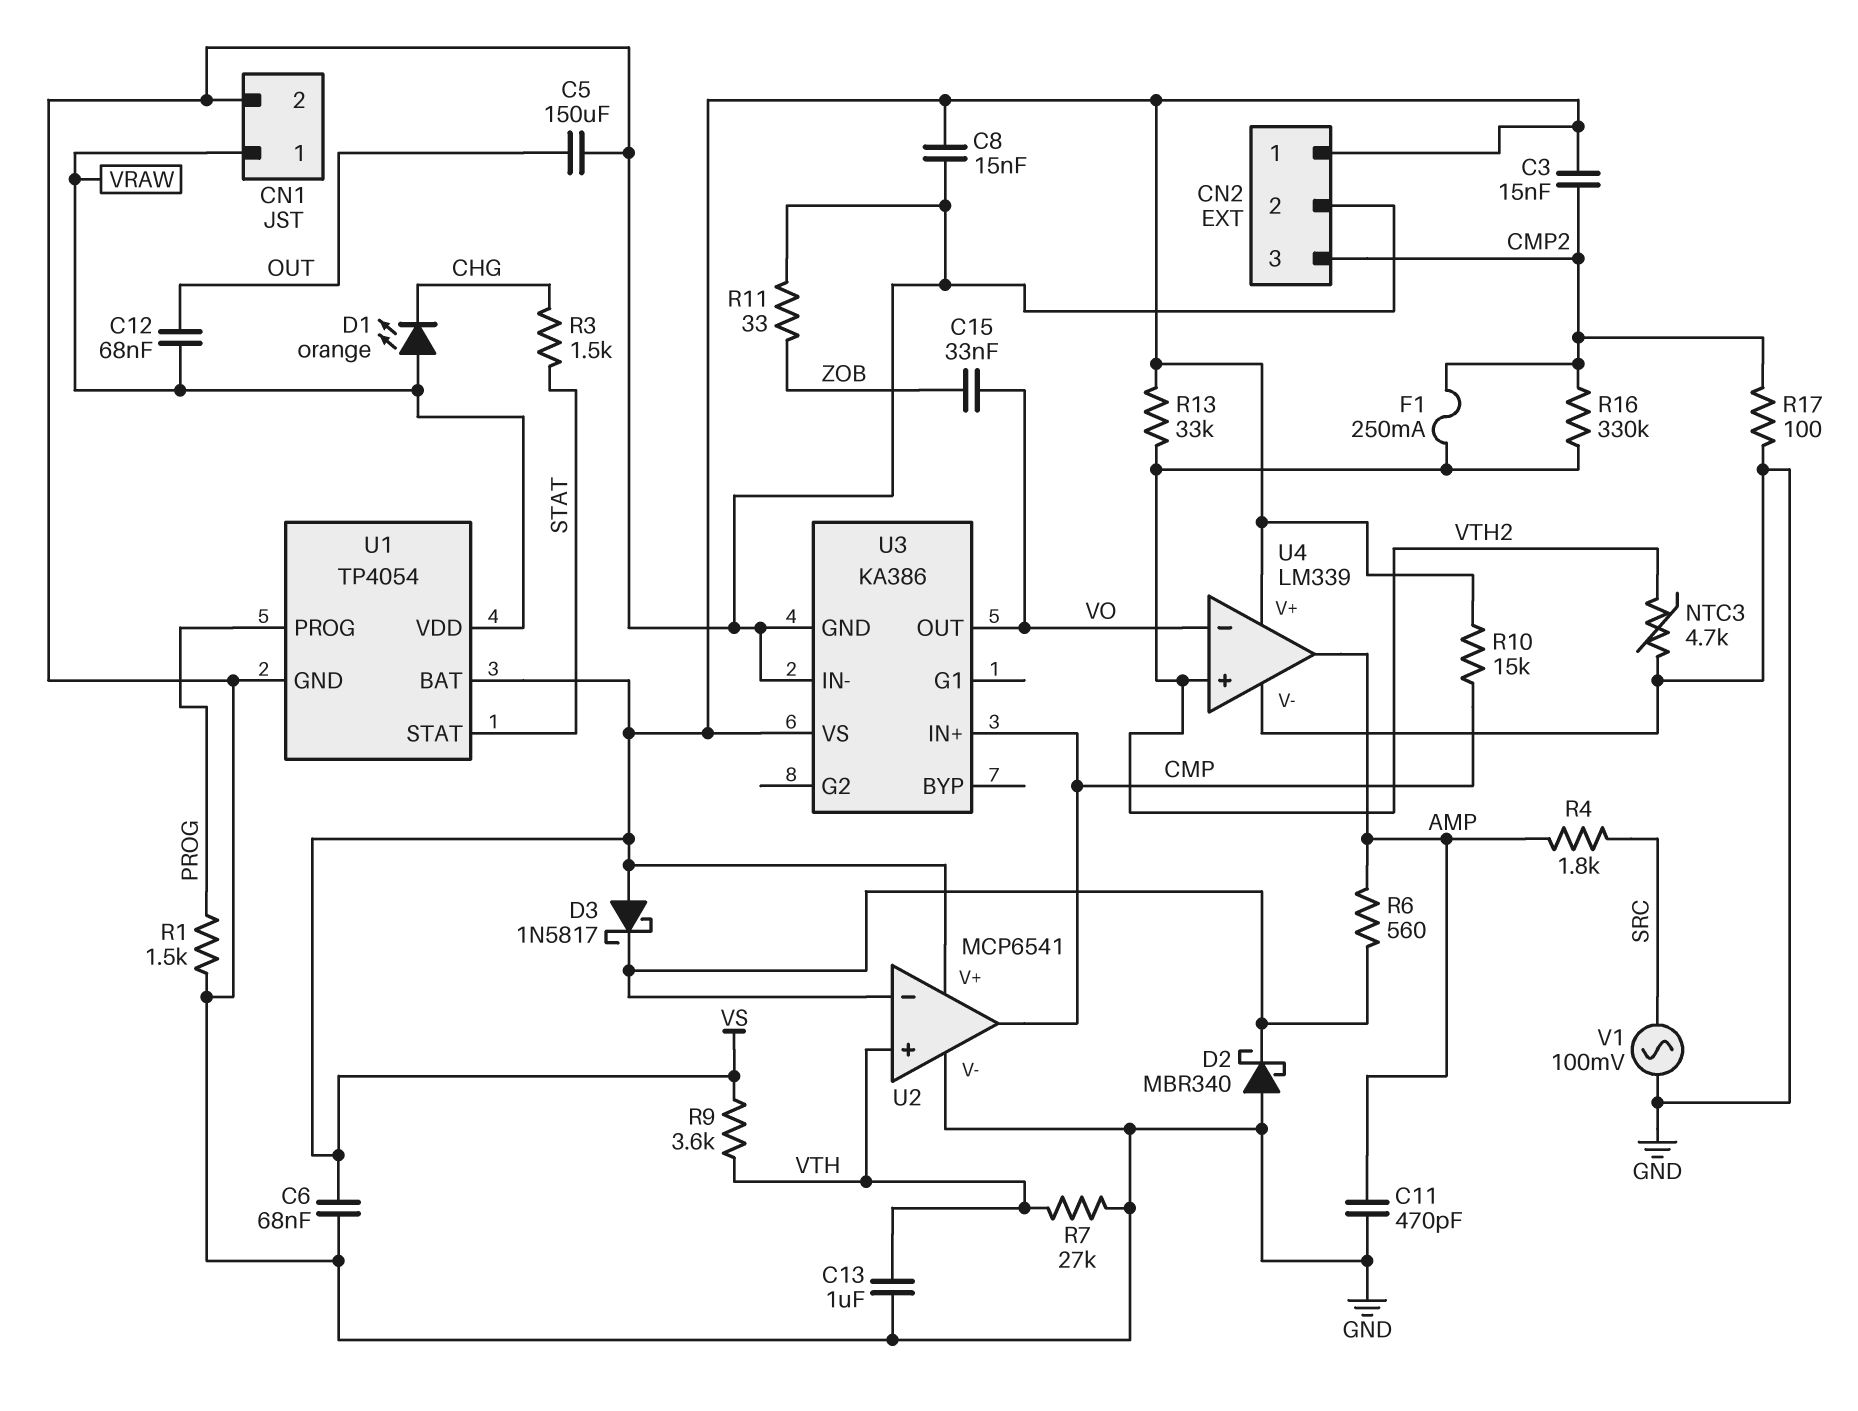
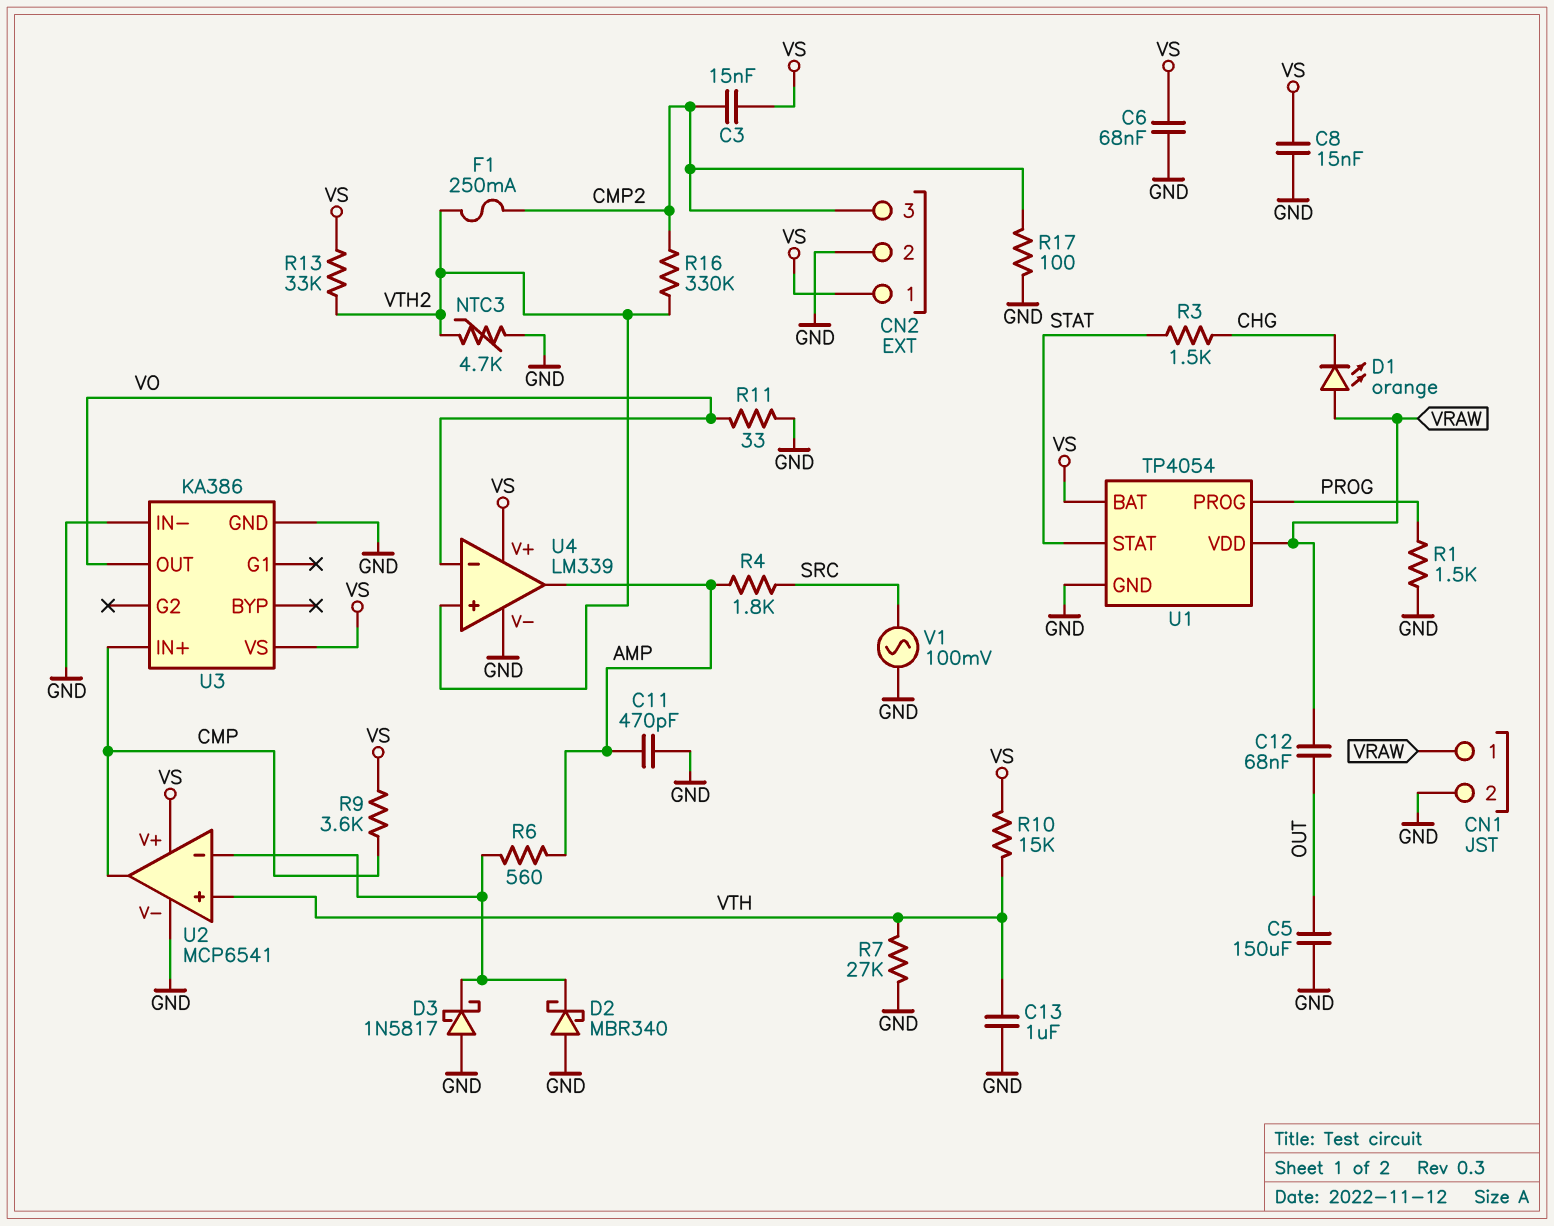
C15: 33nF (VO, ZOB) -> none
D3: schottky 1N5817 (A VS, K U2/in-) -> schottky 1N5817 (A GND, K U2/in-)
R9: 3.6k (VS, VTH) -> 3.6k (CMP, VS)
R10: 15k (CMP, VS) -> 15k (VS, VTH)
R11: 33 (GND, ZOB) -> 33 (GND, VO)

